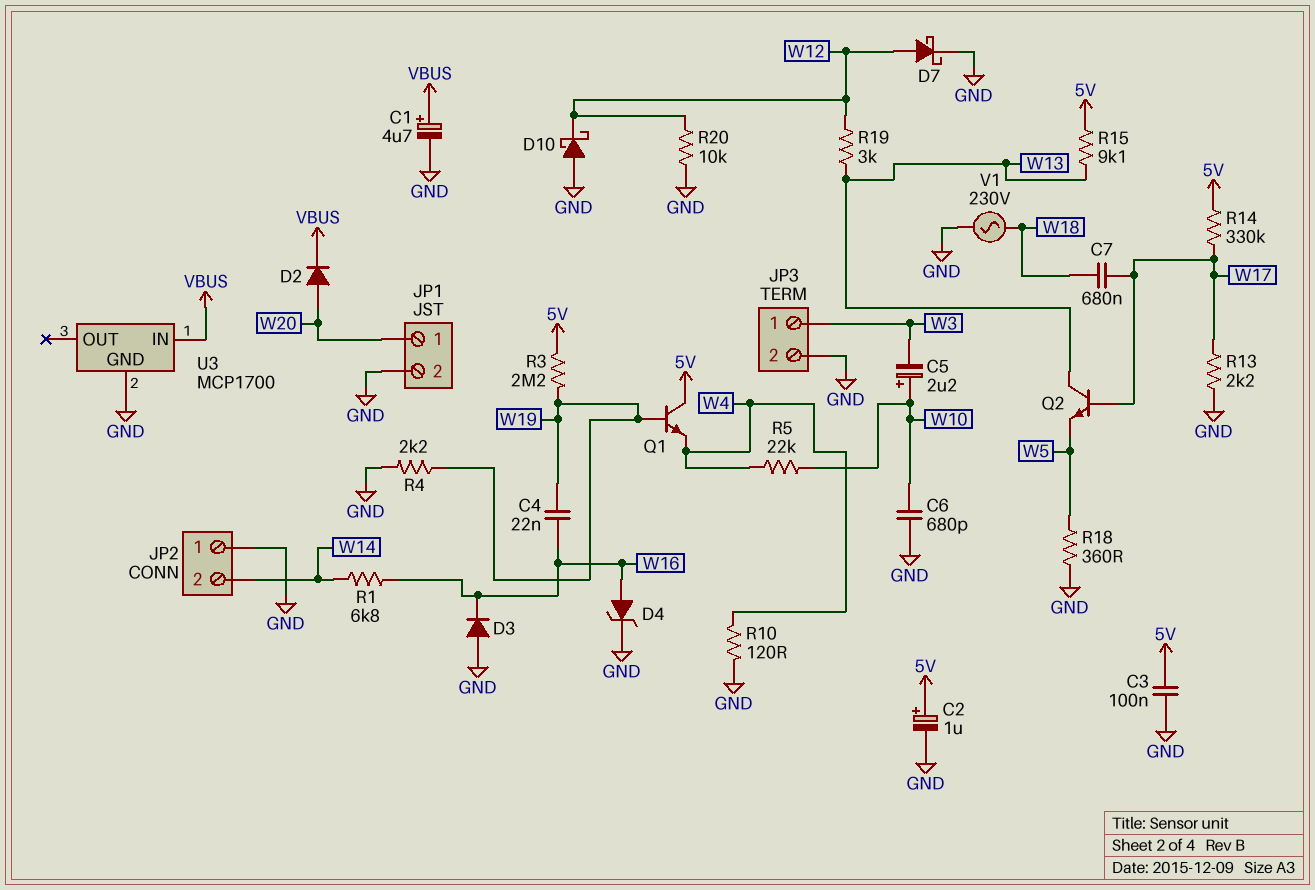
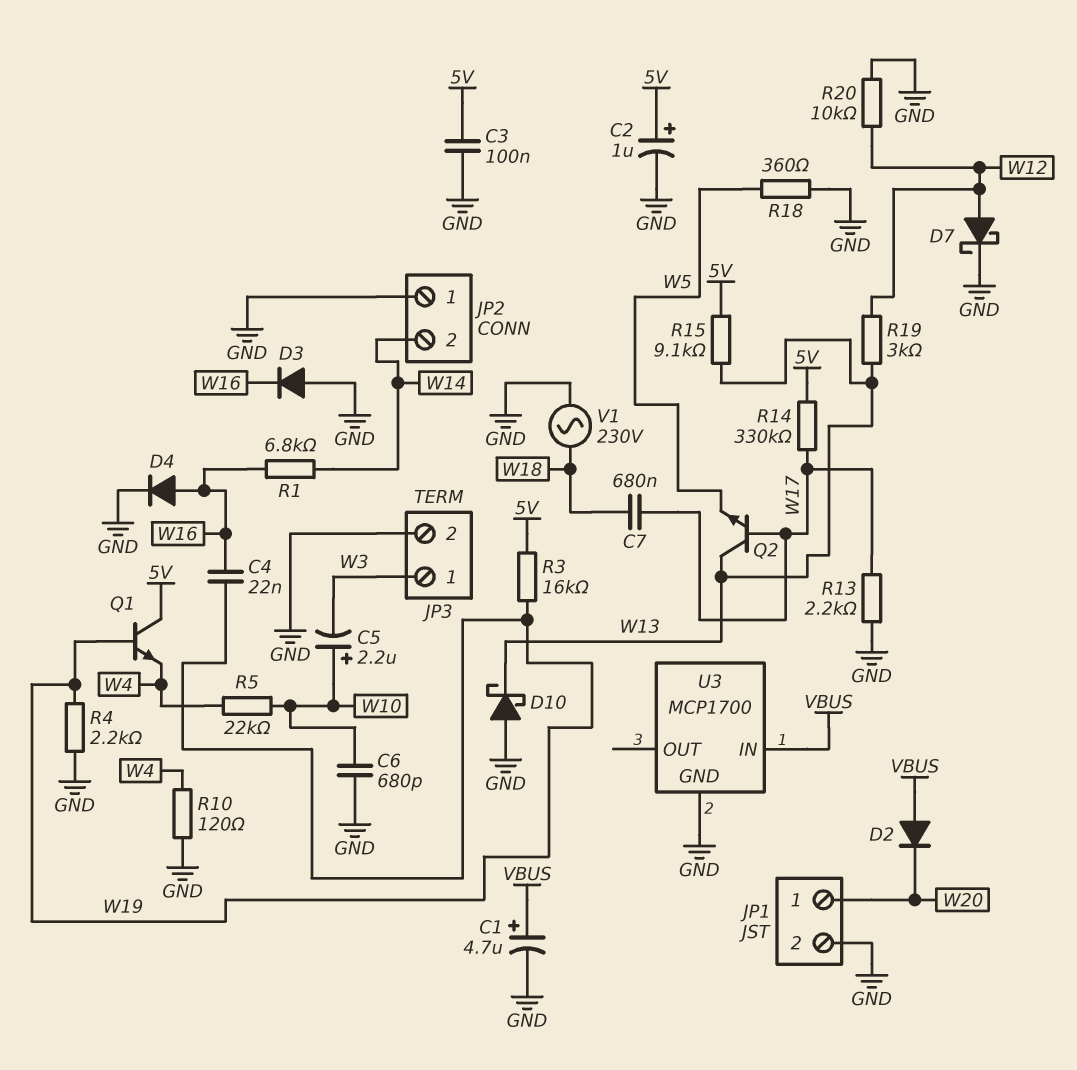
D2: diode (A W20, K VBUS) -> diode (A VBUS, K W20)
D4: zener (A W16, K GND) -> diode (A W16, K GND)
D10: schottky (A GND, K W12) -> schottky (A GND, K W13)
R3: 2.2M (5V, W19) -> 16k (5V, W19)

